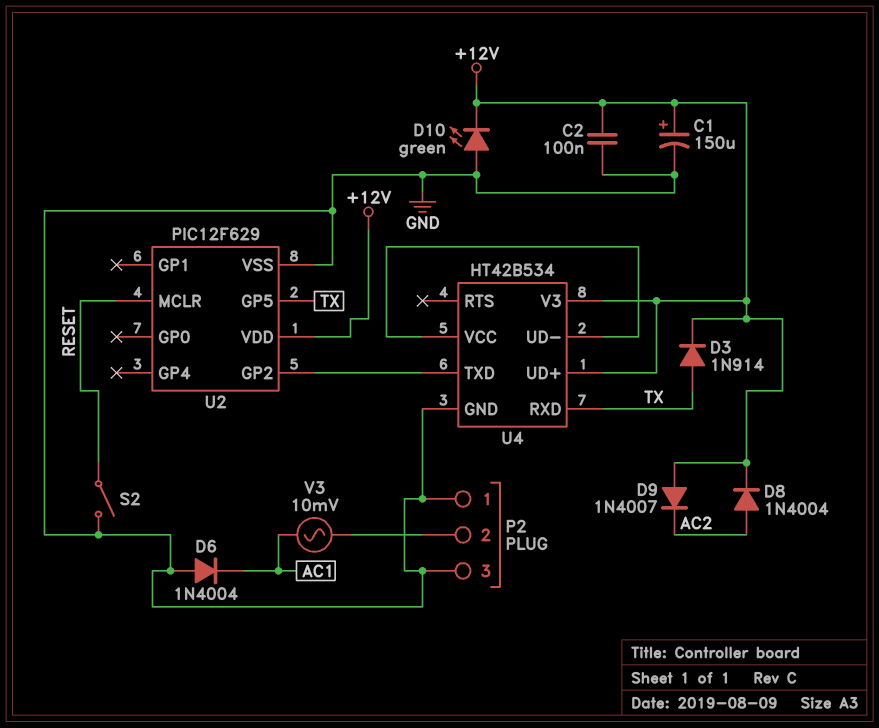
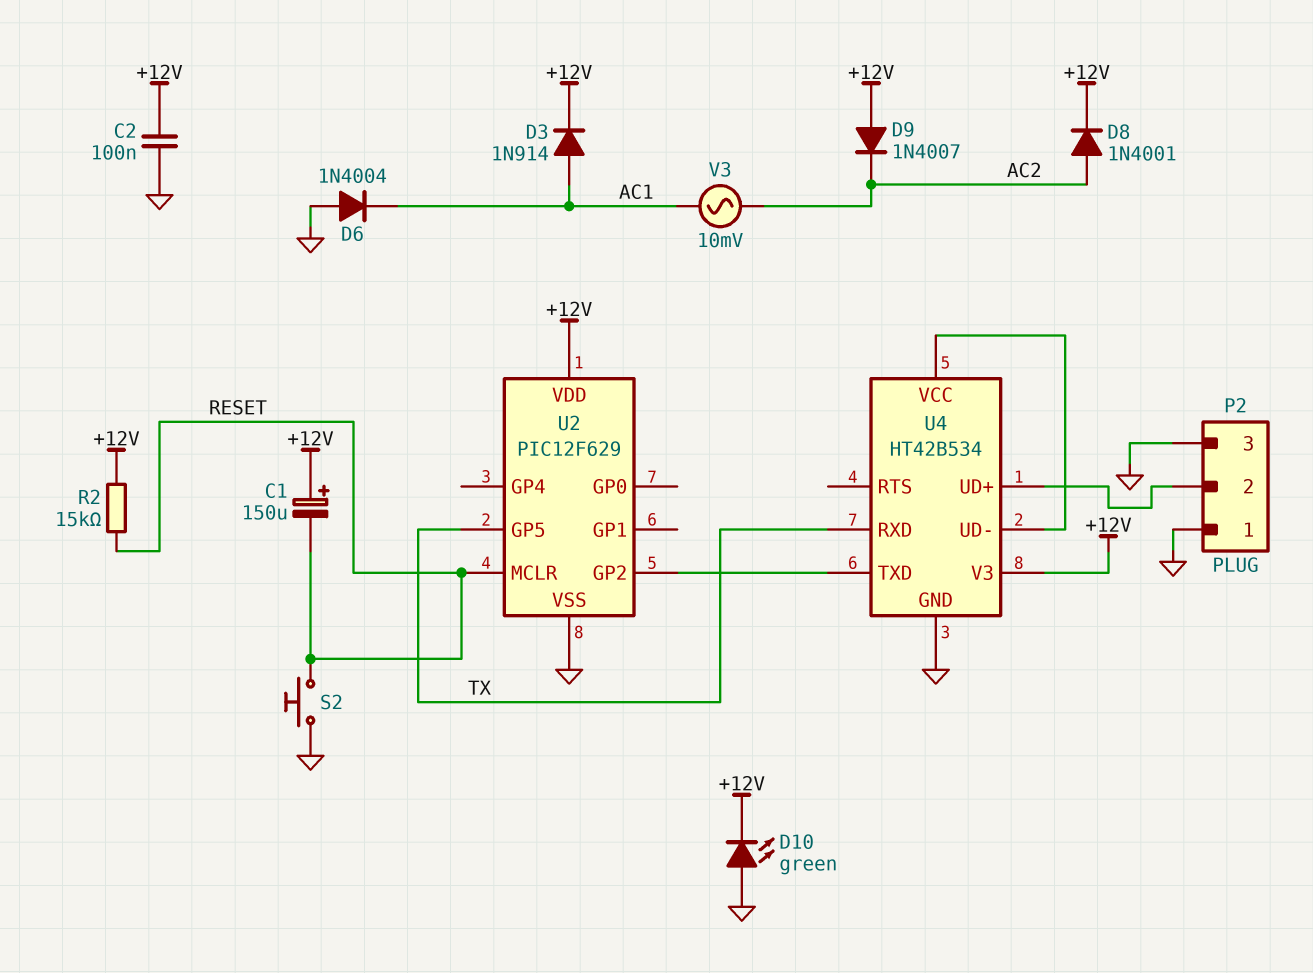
C1: 150uF (plus +12V, minus GND) -> 150uF (plus +12V, minus RESET)
D3: diode 1N914 (A TX, K +12V) -> diode 1N914 (A AC1, K +12V)
D8: diode 1N4004 (A AC2, K +12V) -> diode 1N4001 (A AC2, K +12V)
R2: none -> 15k (+12V, RESET)
S2: switch (GND, RESET) -> button (GND, RESET)
U4 pin UD+: +12V -> P2/2
V3: AC 10mV (AC1, P2/2) -> AC 10mV (AC1, AC2)

